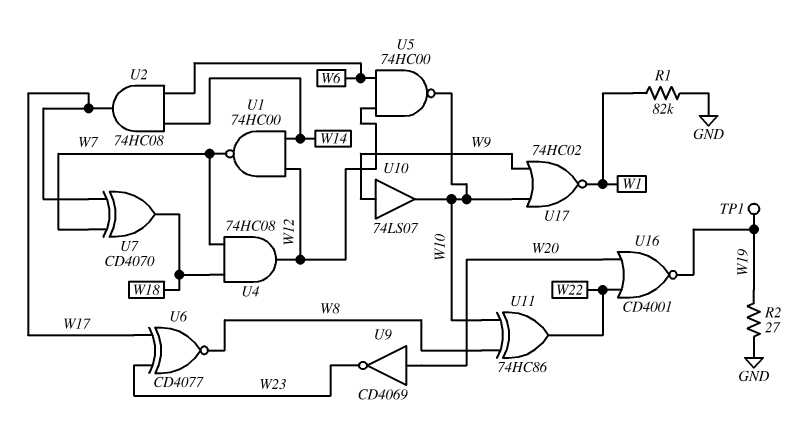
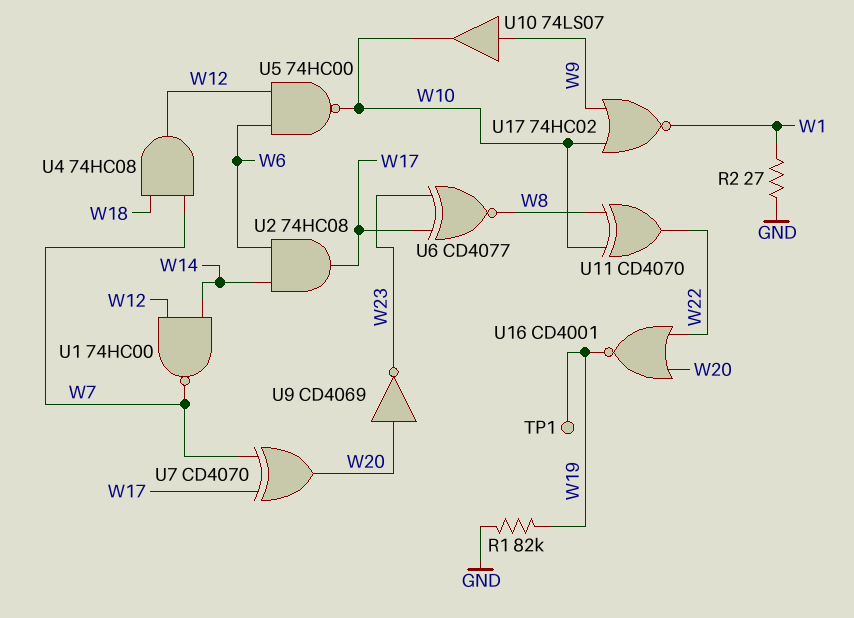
R1: 82k (GND, W1) -> 82k (GND, W19)
R2: 27 (GND, W19) -> 27 (GND, W1)
U7: XOR CD4070 (in W7, in W17, out W18) -> XOR CD4070 (in W7, in W17, out W20)
U11: XOR 74HC86 (in W8, in W10, out W22) -> XOR CD4070 (in W8, in W10, out W22)

